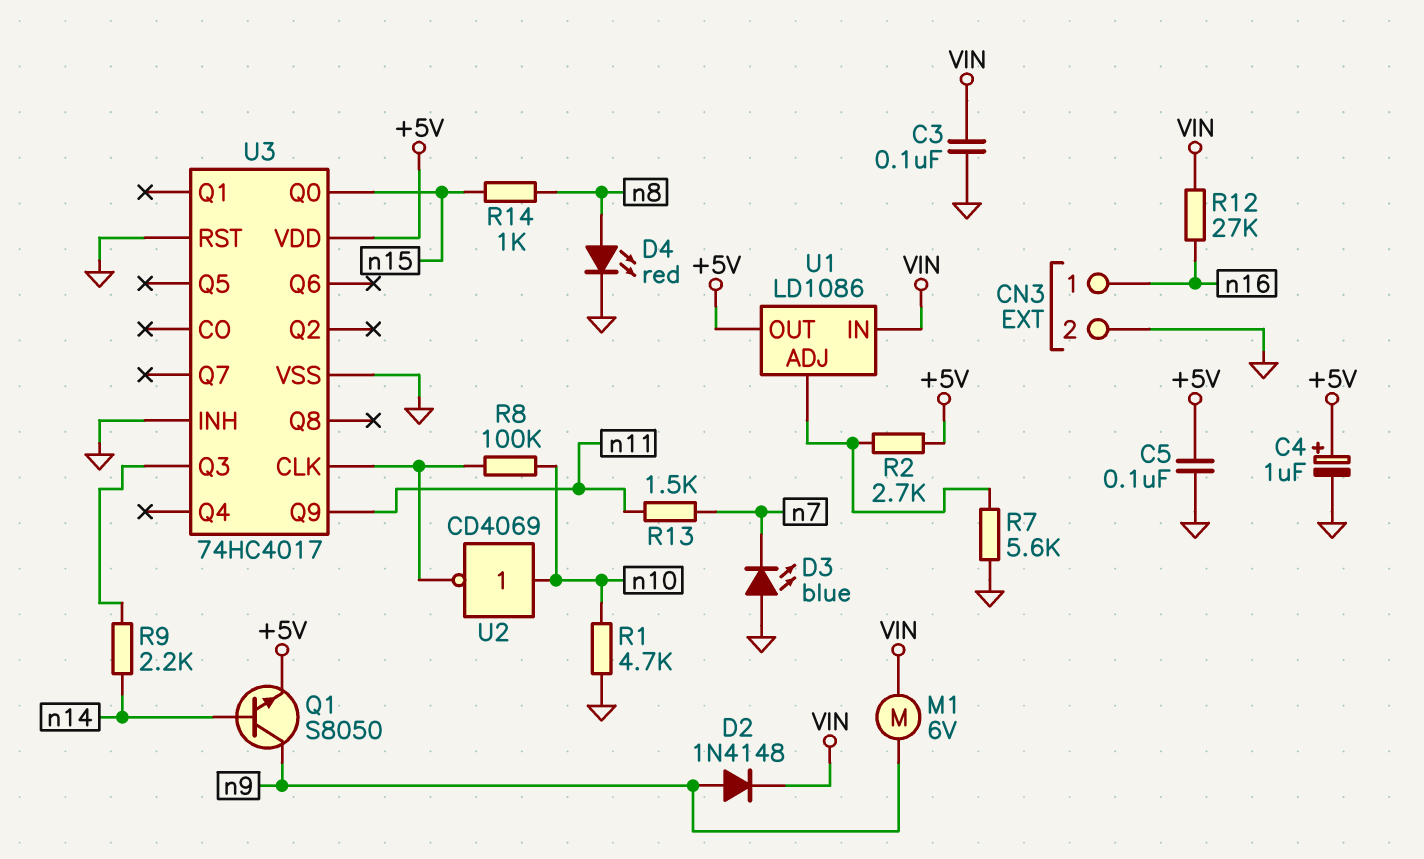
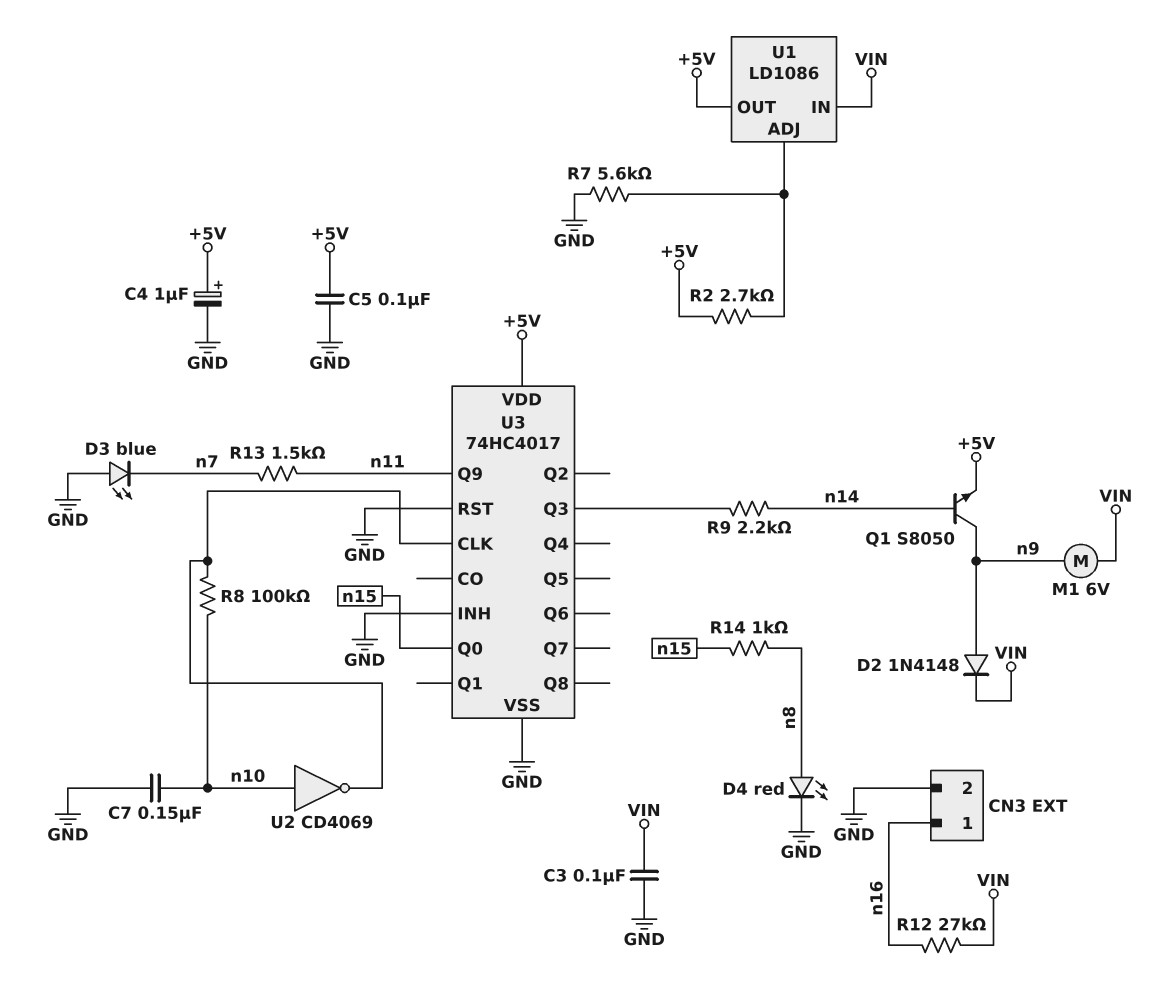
C7: none -> 150nF (GND, n10)
R1: 4.7k (GND, n10) -> none

